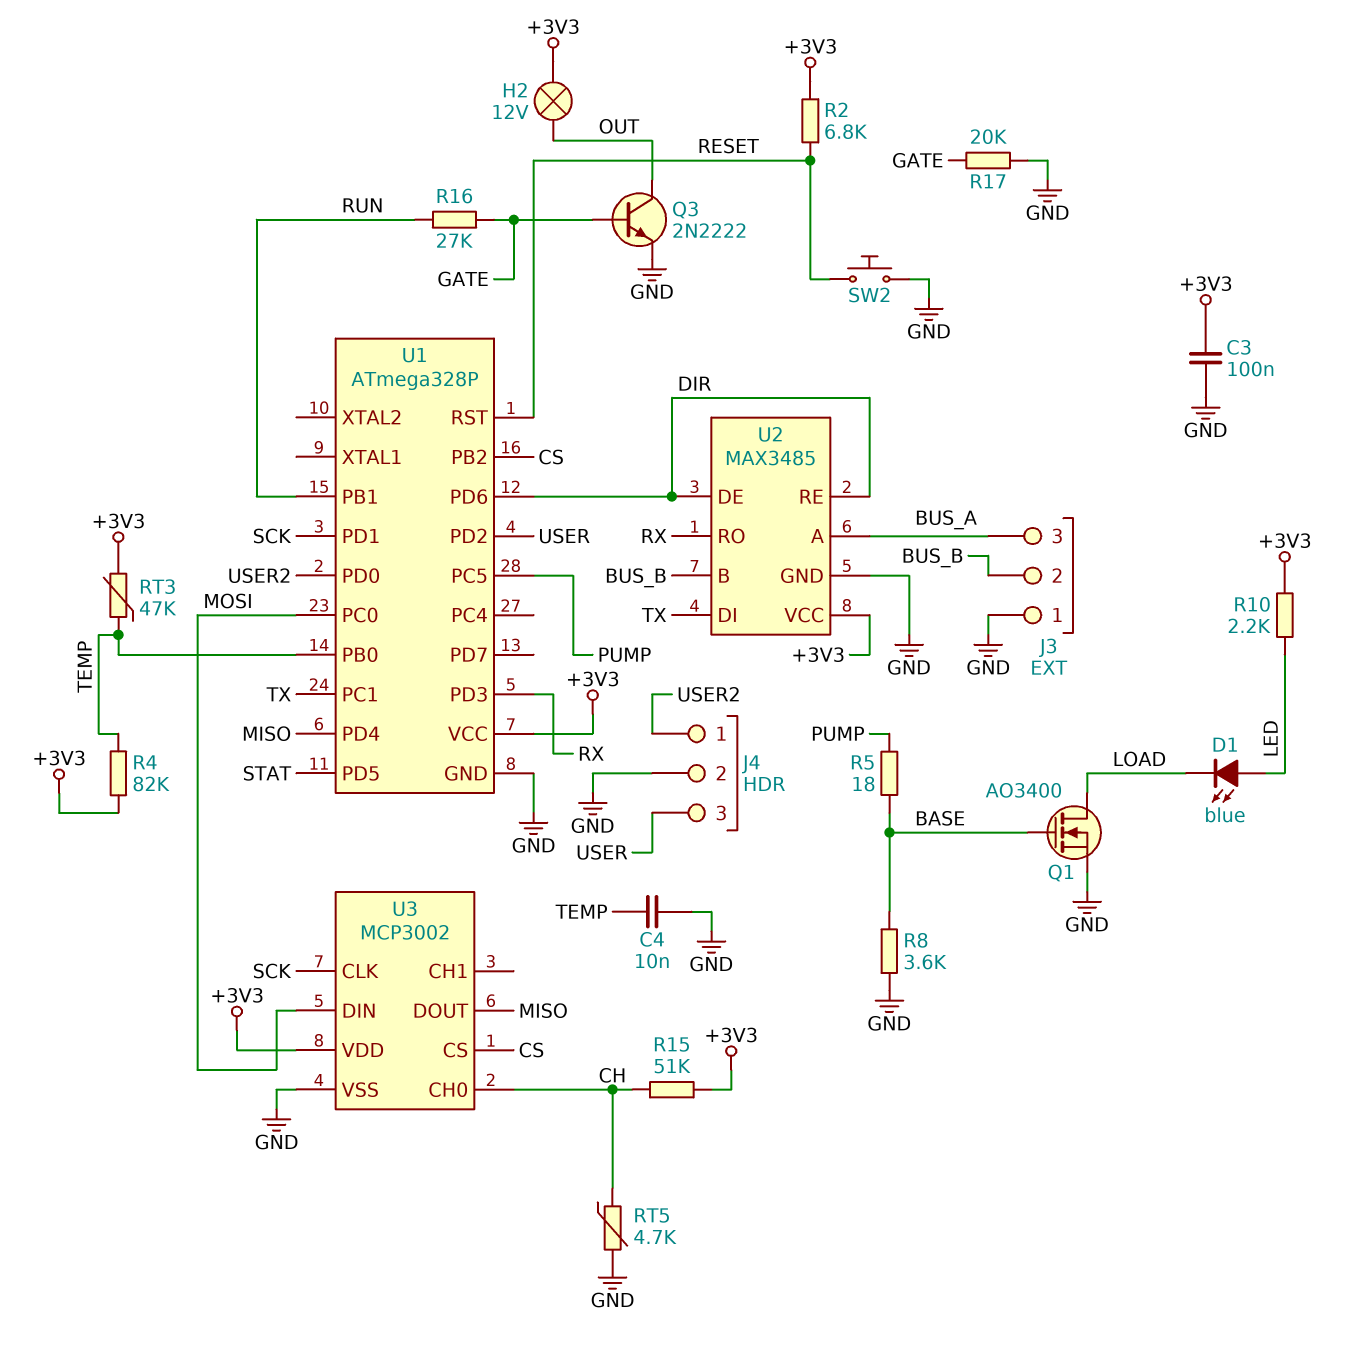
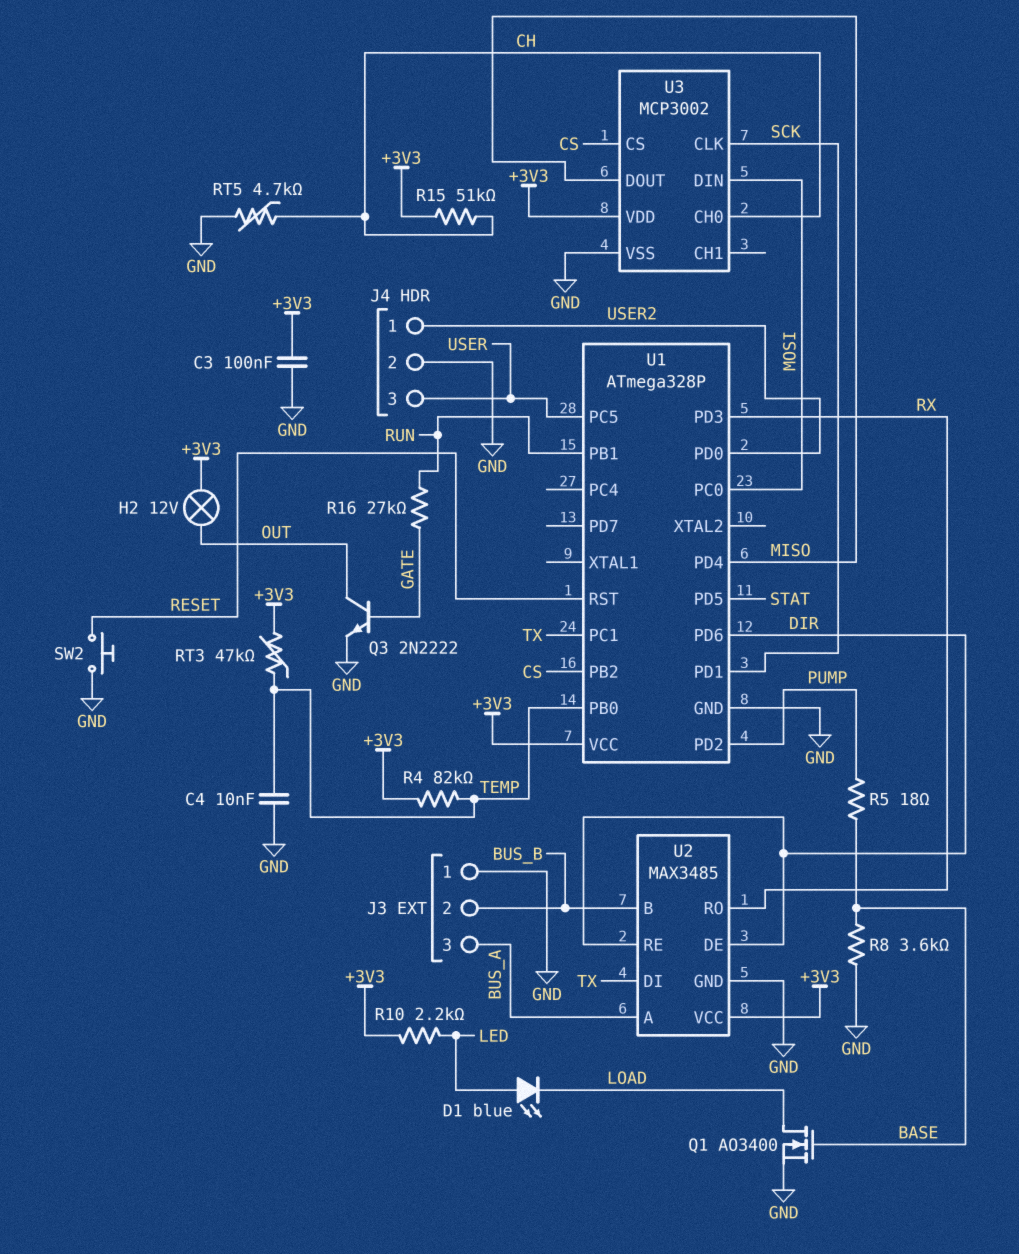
R2: 6.8k (+3V3, RESET) -> none
R17: 20k (GATE, GND) -> none
U1 pin PC5: PUMP -> USER
U1 pin PD2: USER -> PUMP

